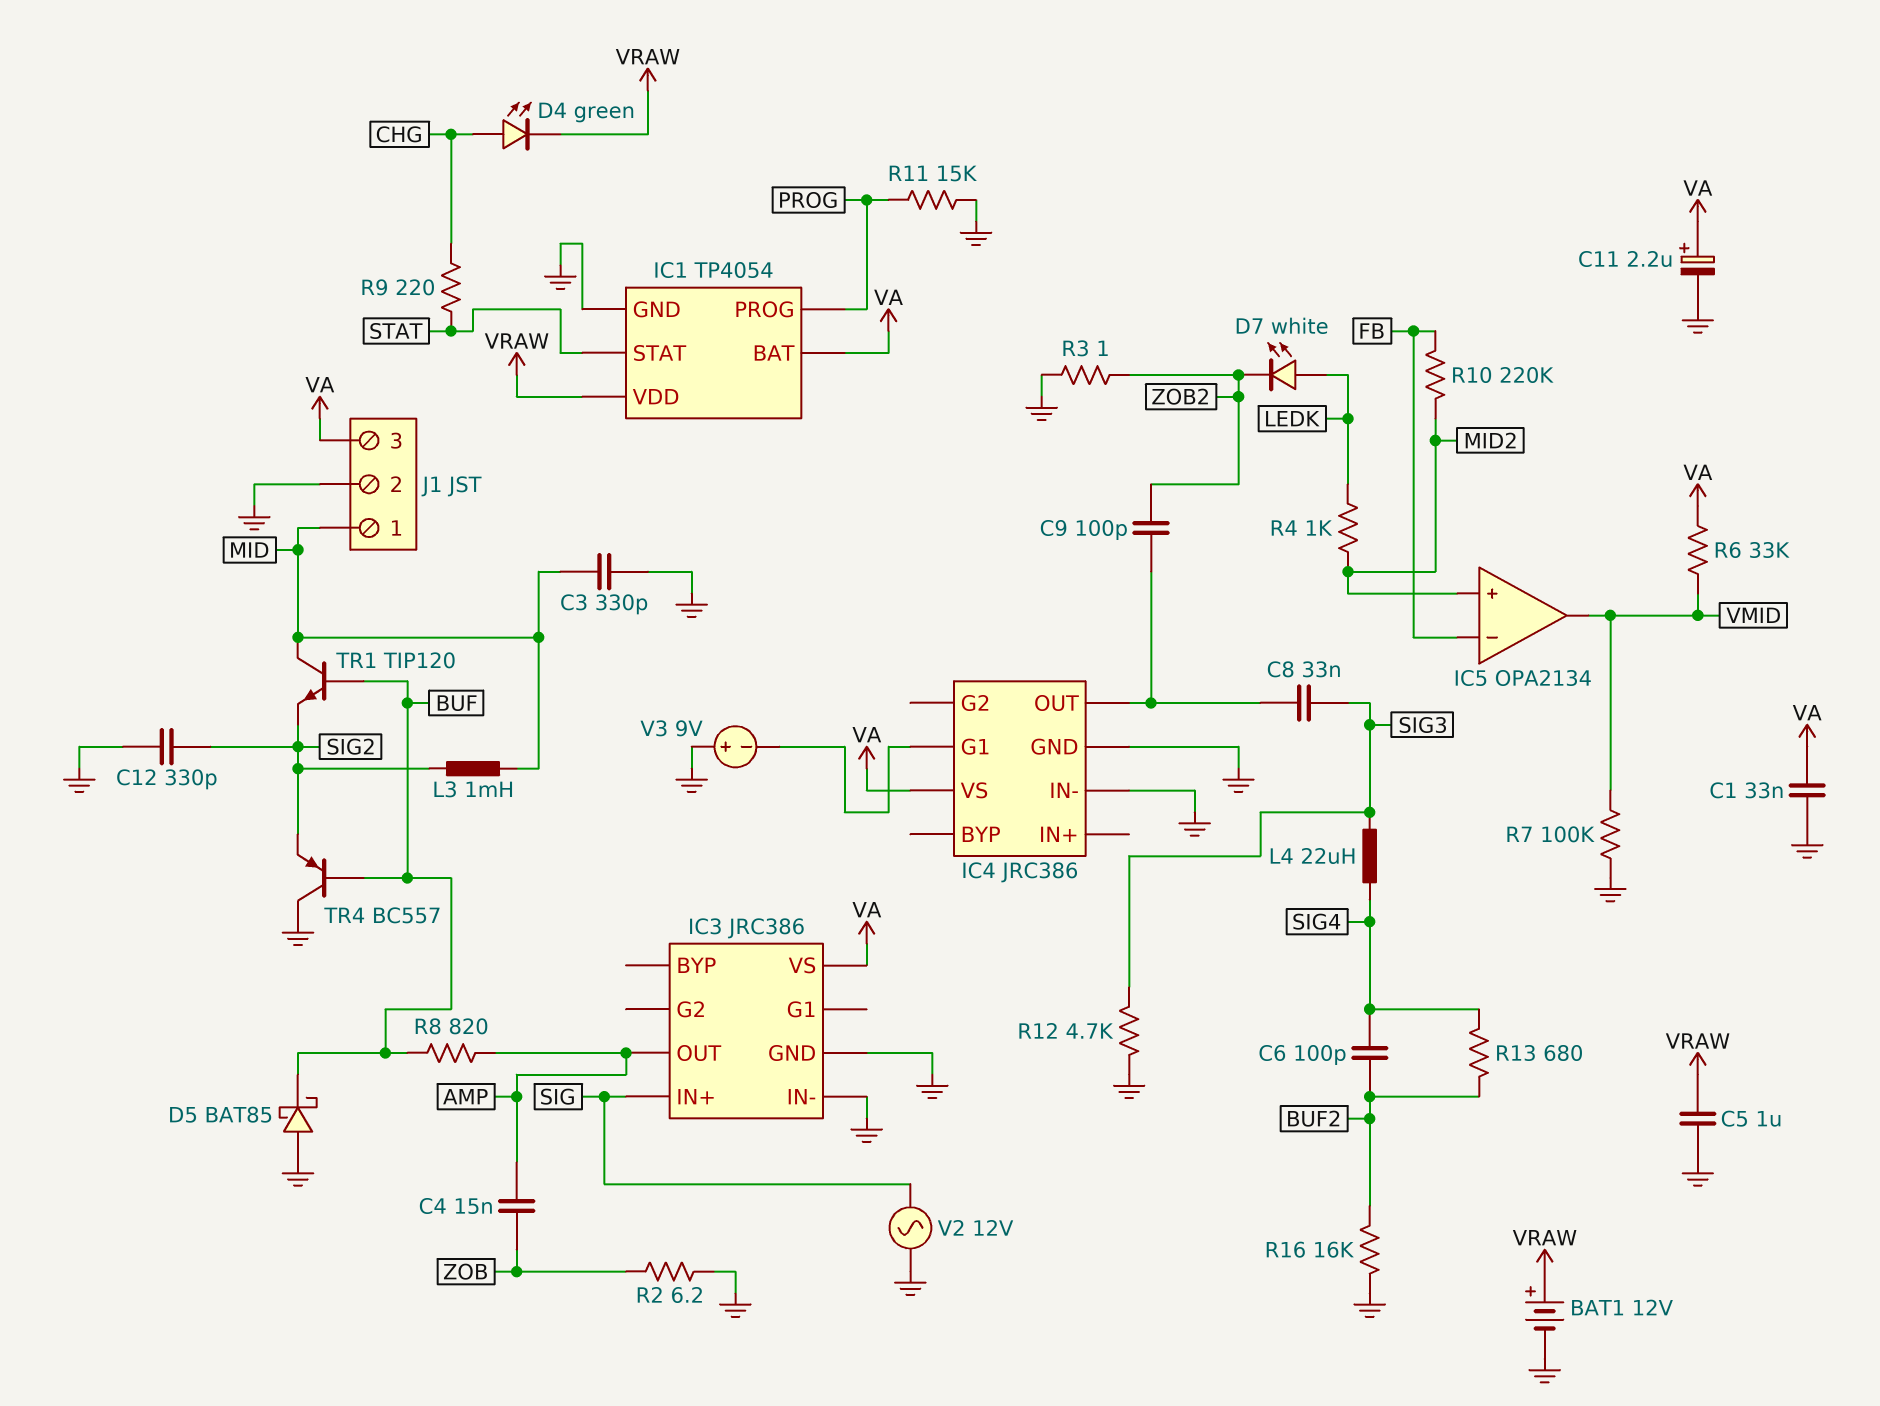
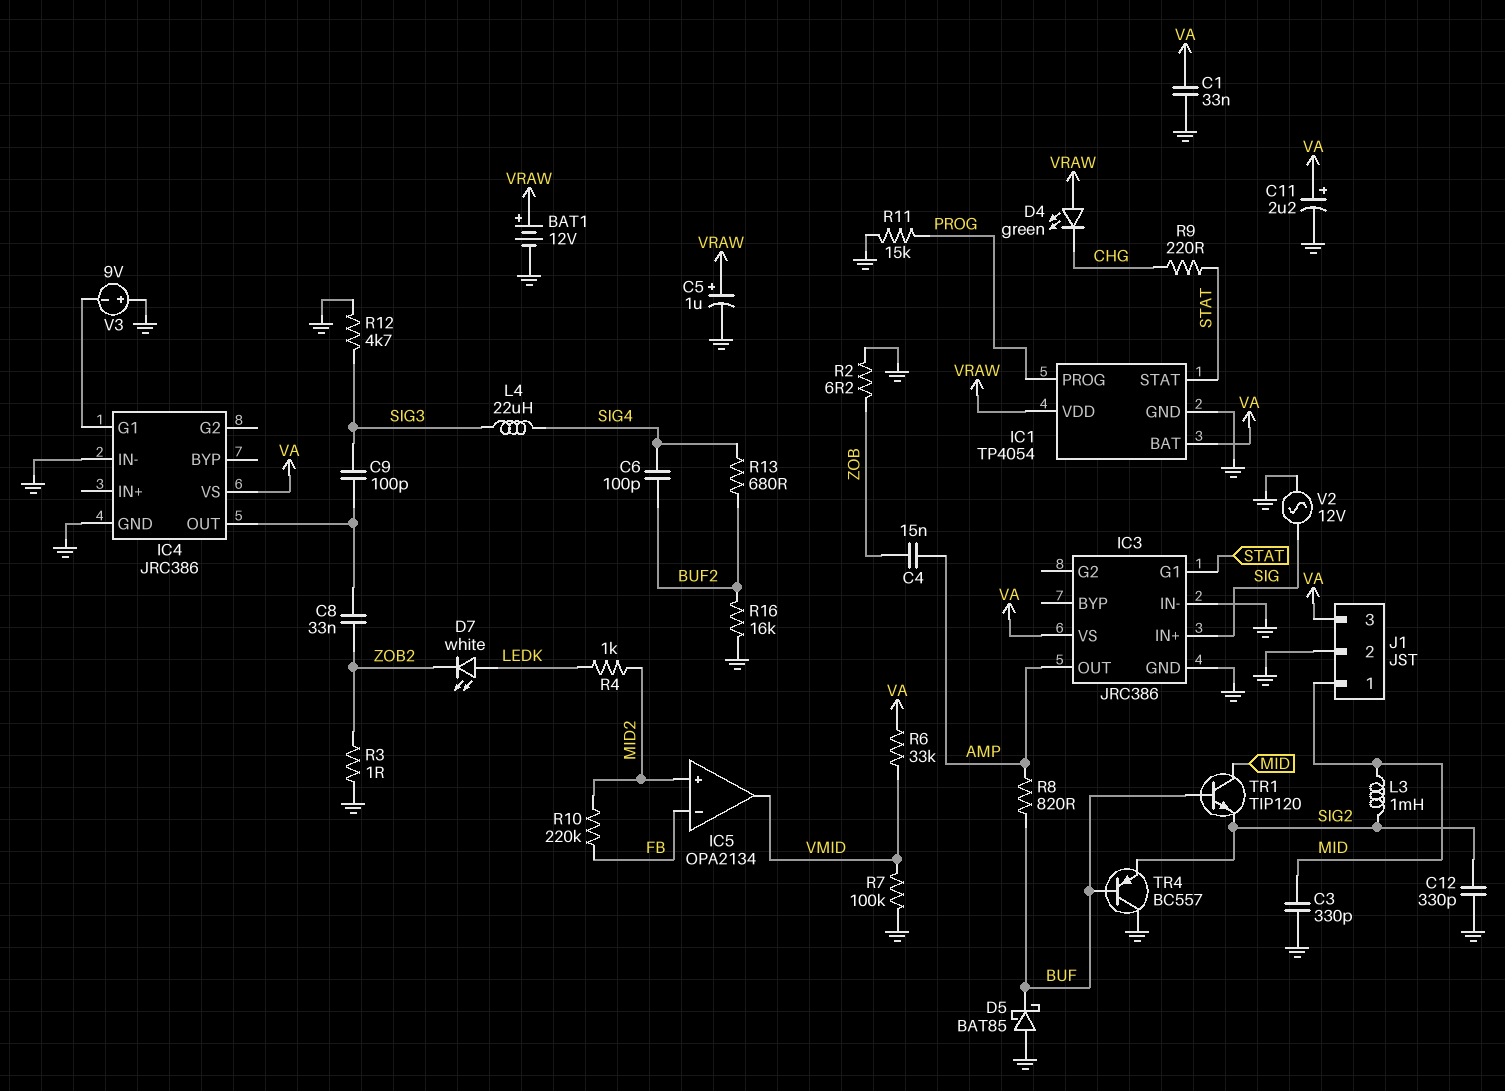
C5: 1uF (GND, VRAW) -> 1uF (plus VRAW, minus GND)
C8: 33nF (IC4/OUT, SIG3) -> 33nF (IC4/OUT, ZOB2)
C9: 100pF (IC4/OUT, ZOB2) -> 100pF (IC4/OUT, SIG3)
D4: LED green (A CHG, K VRAW) -> LED green (A VRAW, K CHG)
IC3 pin G1: none -> STAT

